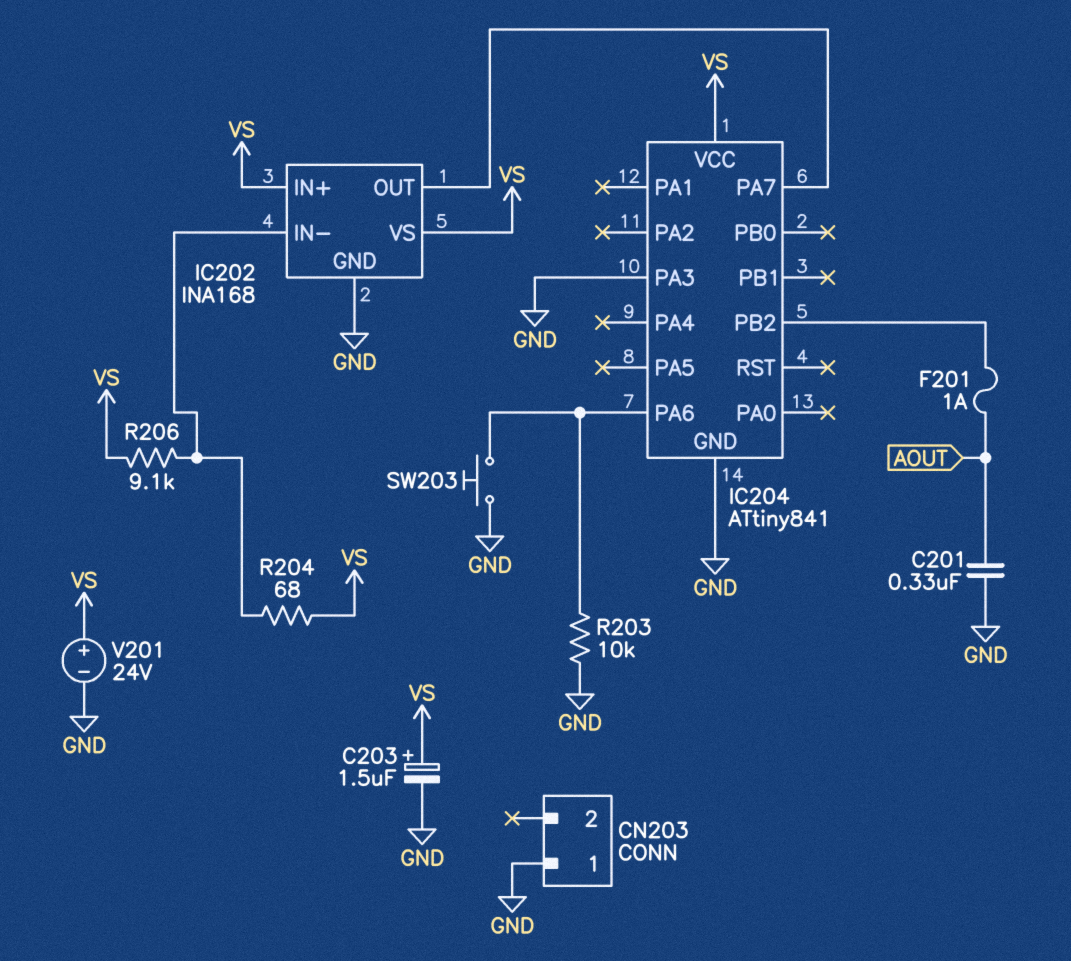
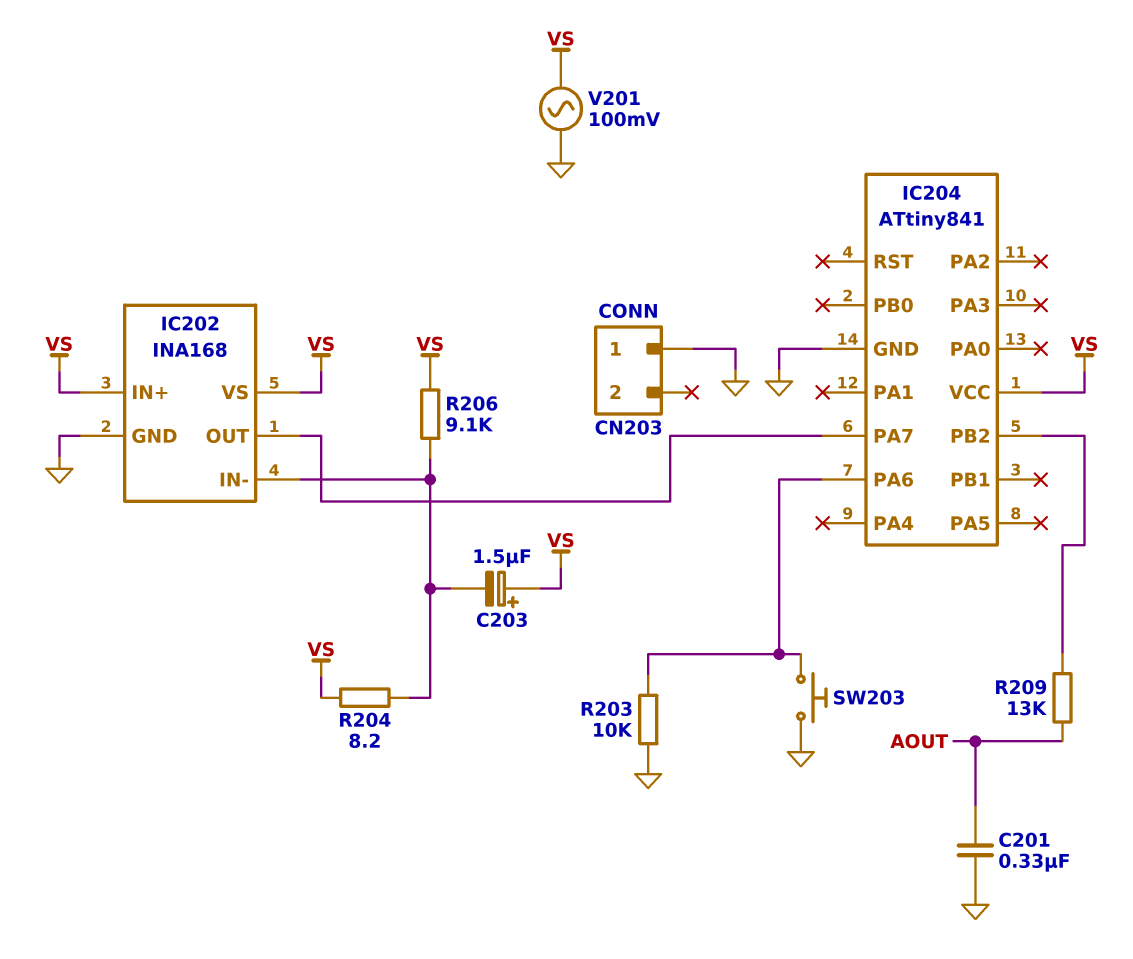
C203: 1.5uF (plus VS, minus GND) -> 1.5uF (plus VS, minus IC202/IN-)
F201: 1A (AOUT, IC204/PB2) -> none
IC204 pin PA3: GND -> none
R204: 68 (IC202/IN-, VS) -> 8.2 (IC202/IN-, VS)
R209: none -> 13k (AOUT, IC204/PB2)
V201: 24V (plus VS, minus GND) -> AC 100mV (GND, VS)

